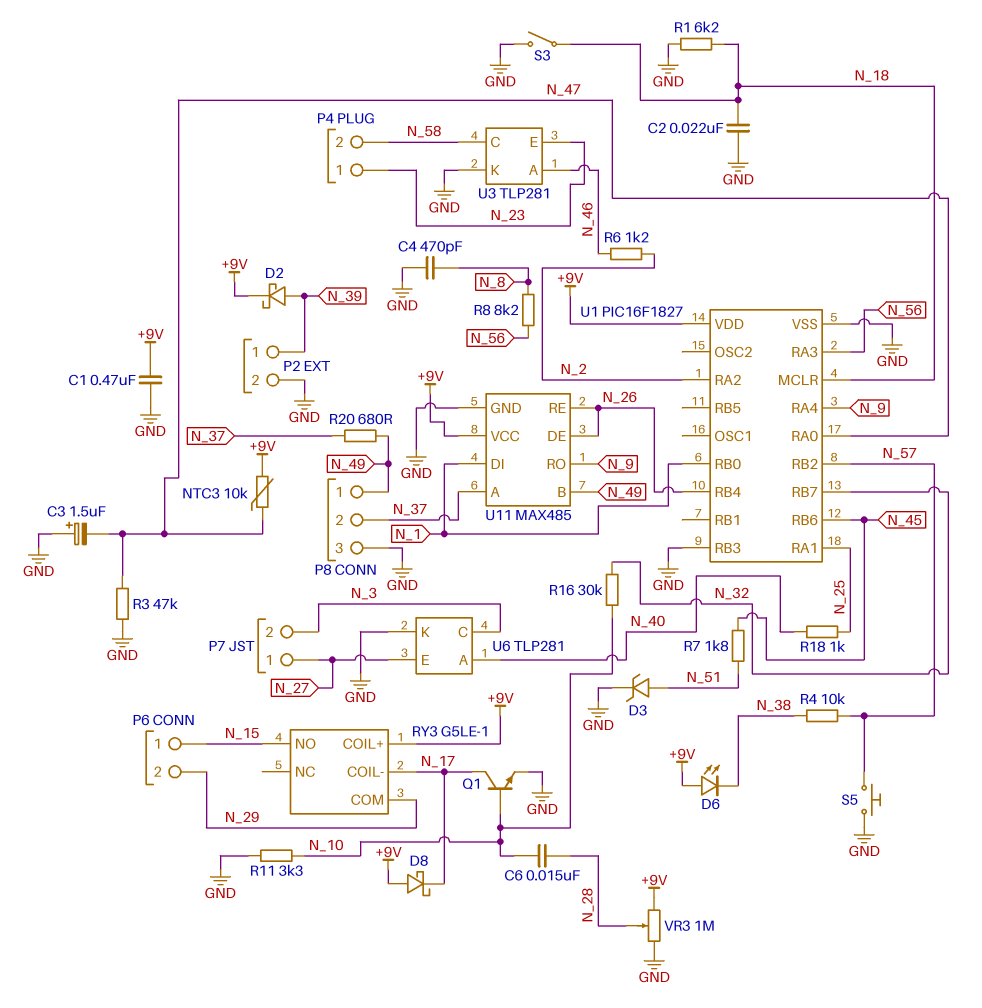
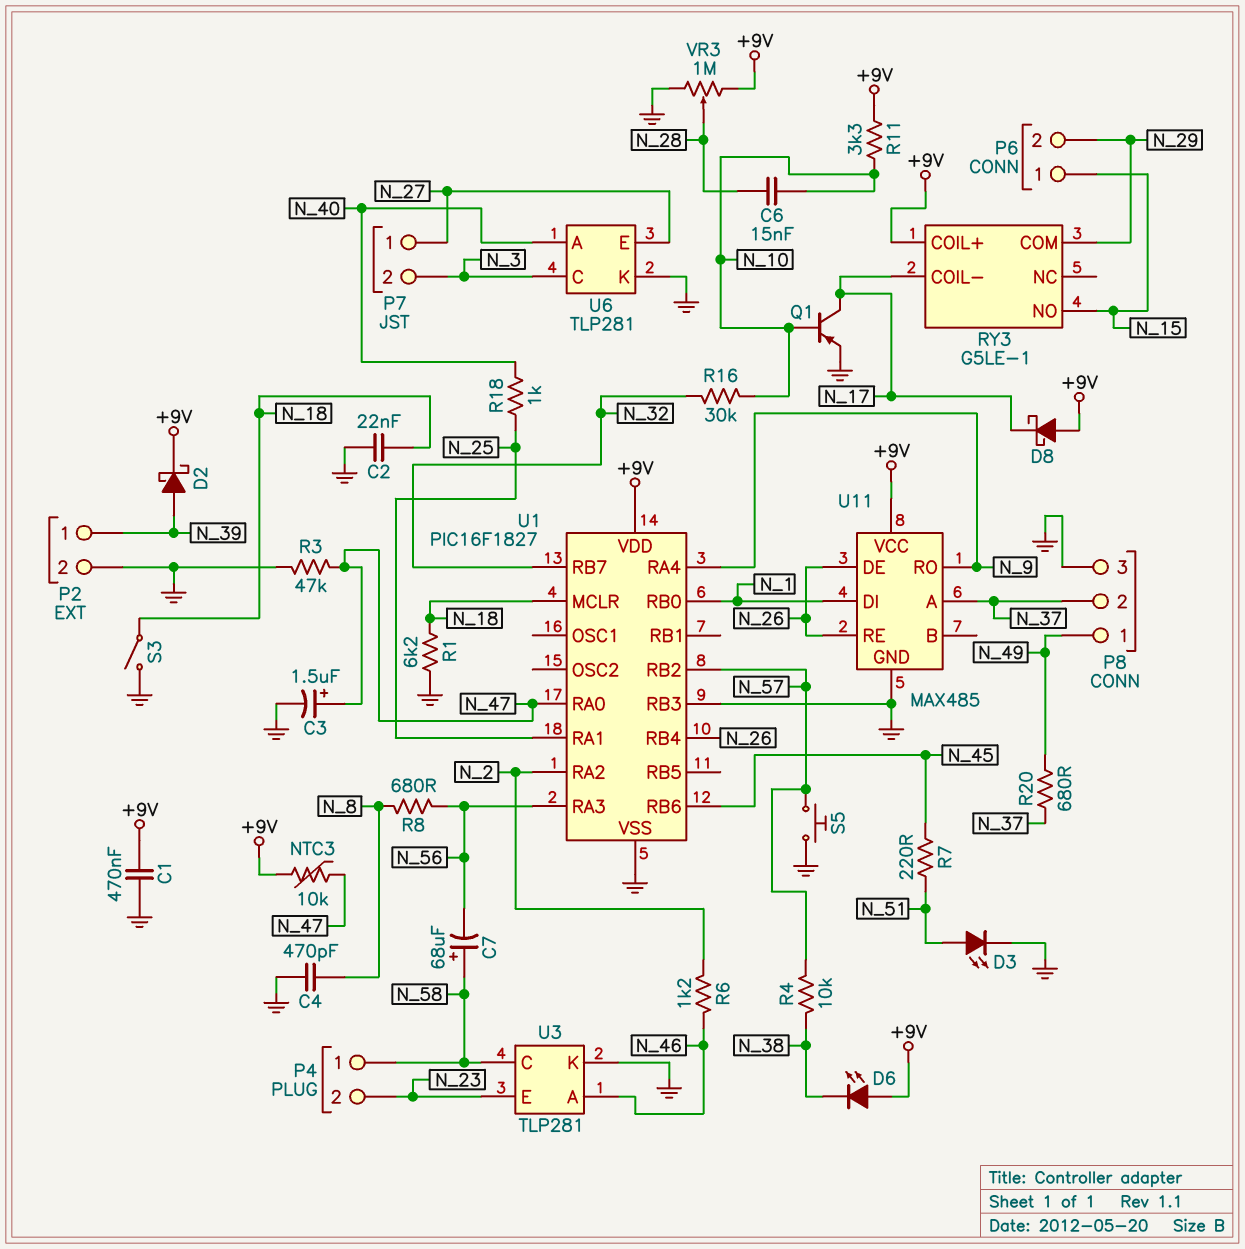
C3: 1.5uF (plus GND, minus N_47) -> 1.5uF (plus N_47, minus GND)
C7: none -> 68uF (plus N_58, minus N_56)
D3: zener (A N_51, K GND) -> LED (A N_51, K GND)
P4 pin 1: N_23 -> N_58
P4 pin 2: N_58 -> N_23
Q1: NPN (B N_10, C N_17, E GND) -> PNP (B N_10, C N_17, E GND)
R7: 1.8k (N_45, N_51) -> 220 (N_45, N_51)
R8: 8.2k (N_8, N_56) -> 680 (N_8, N_56)
R11: 3.3k (GND, N_10) -> 3.3k (+9V, N_10)
U11 pin B: N_49 -> none

